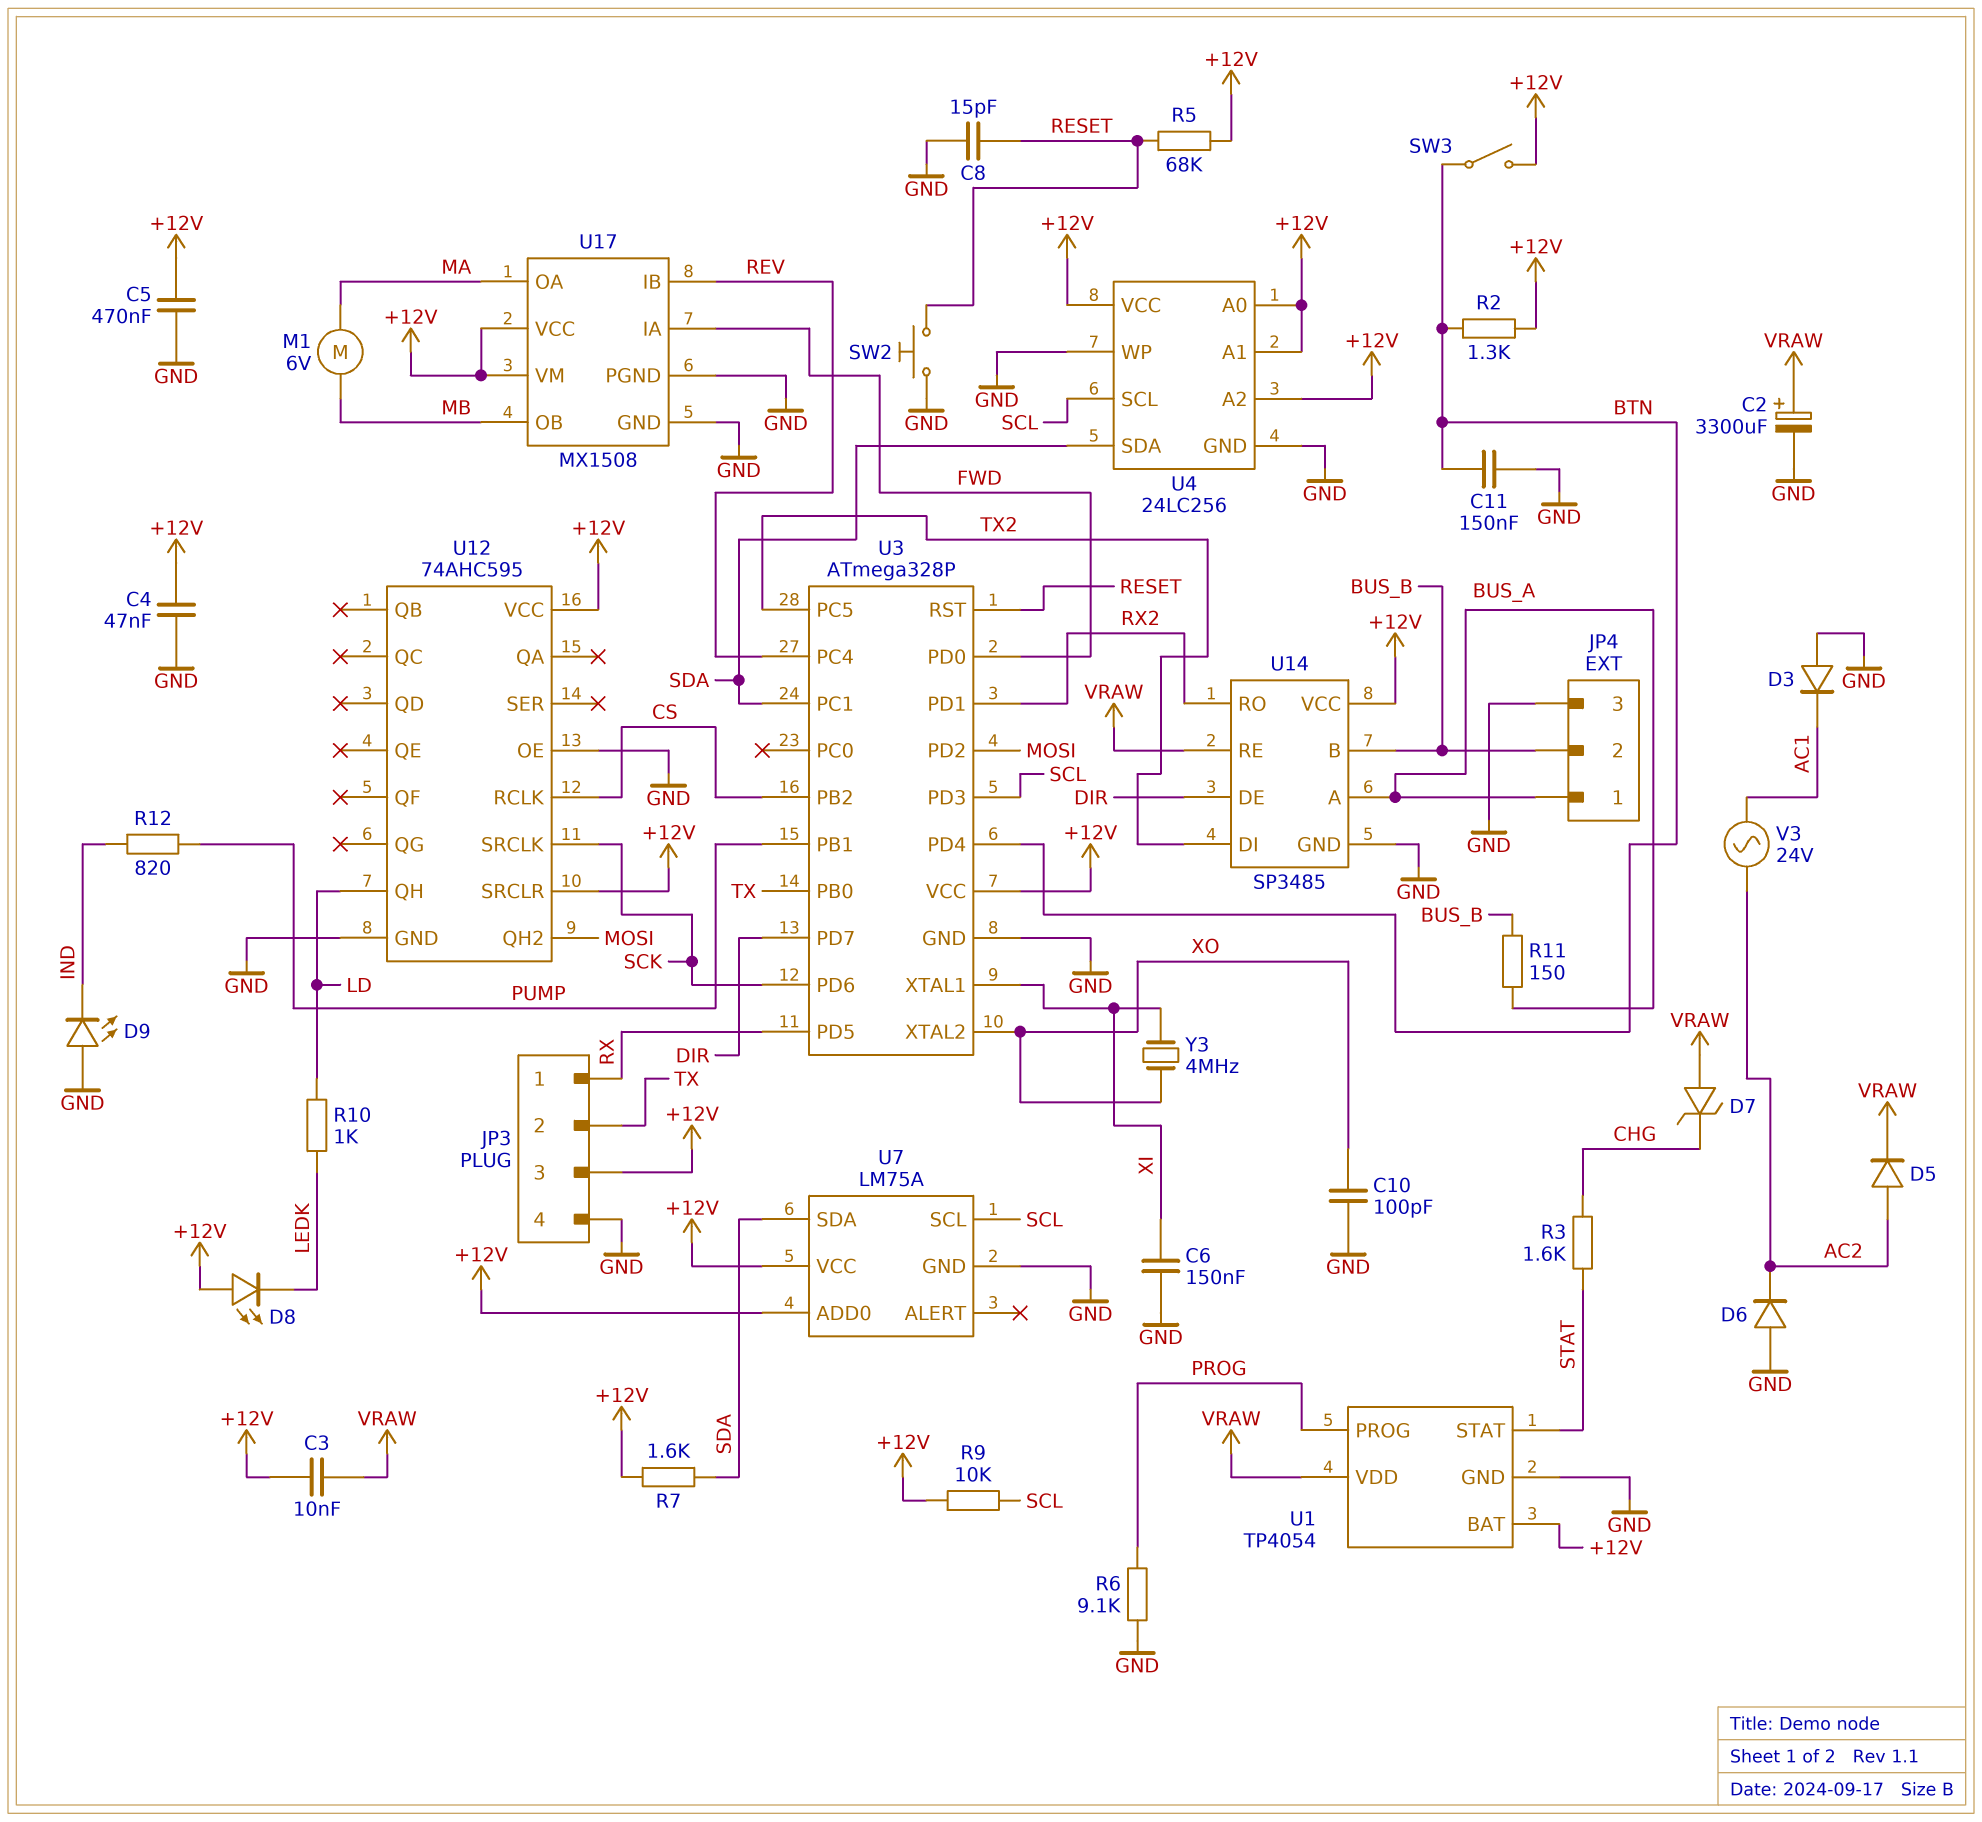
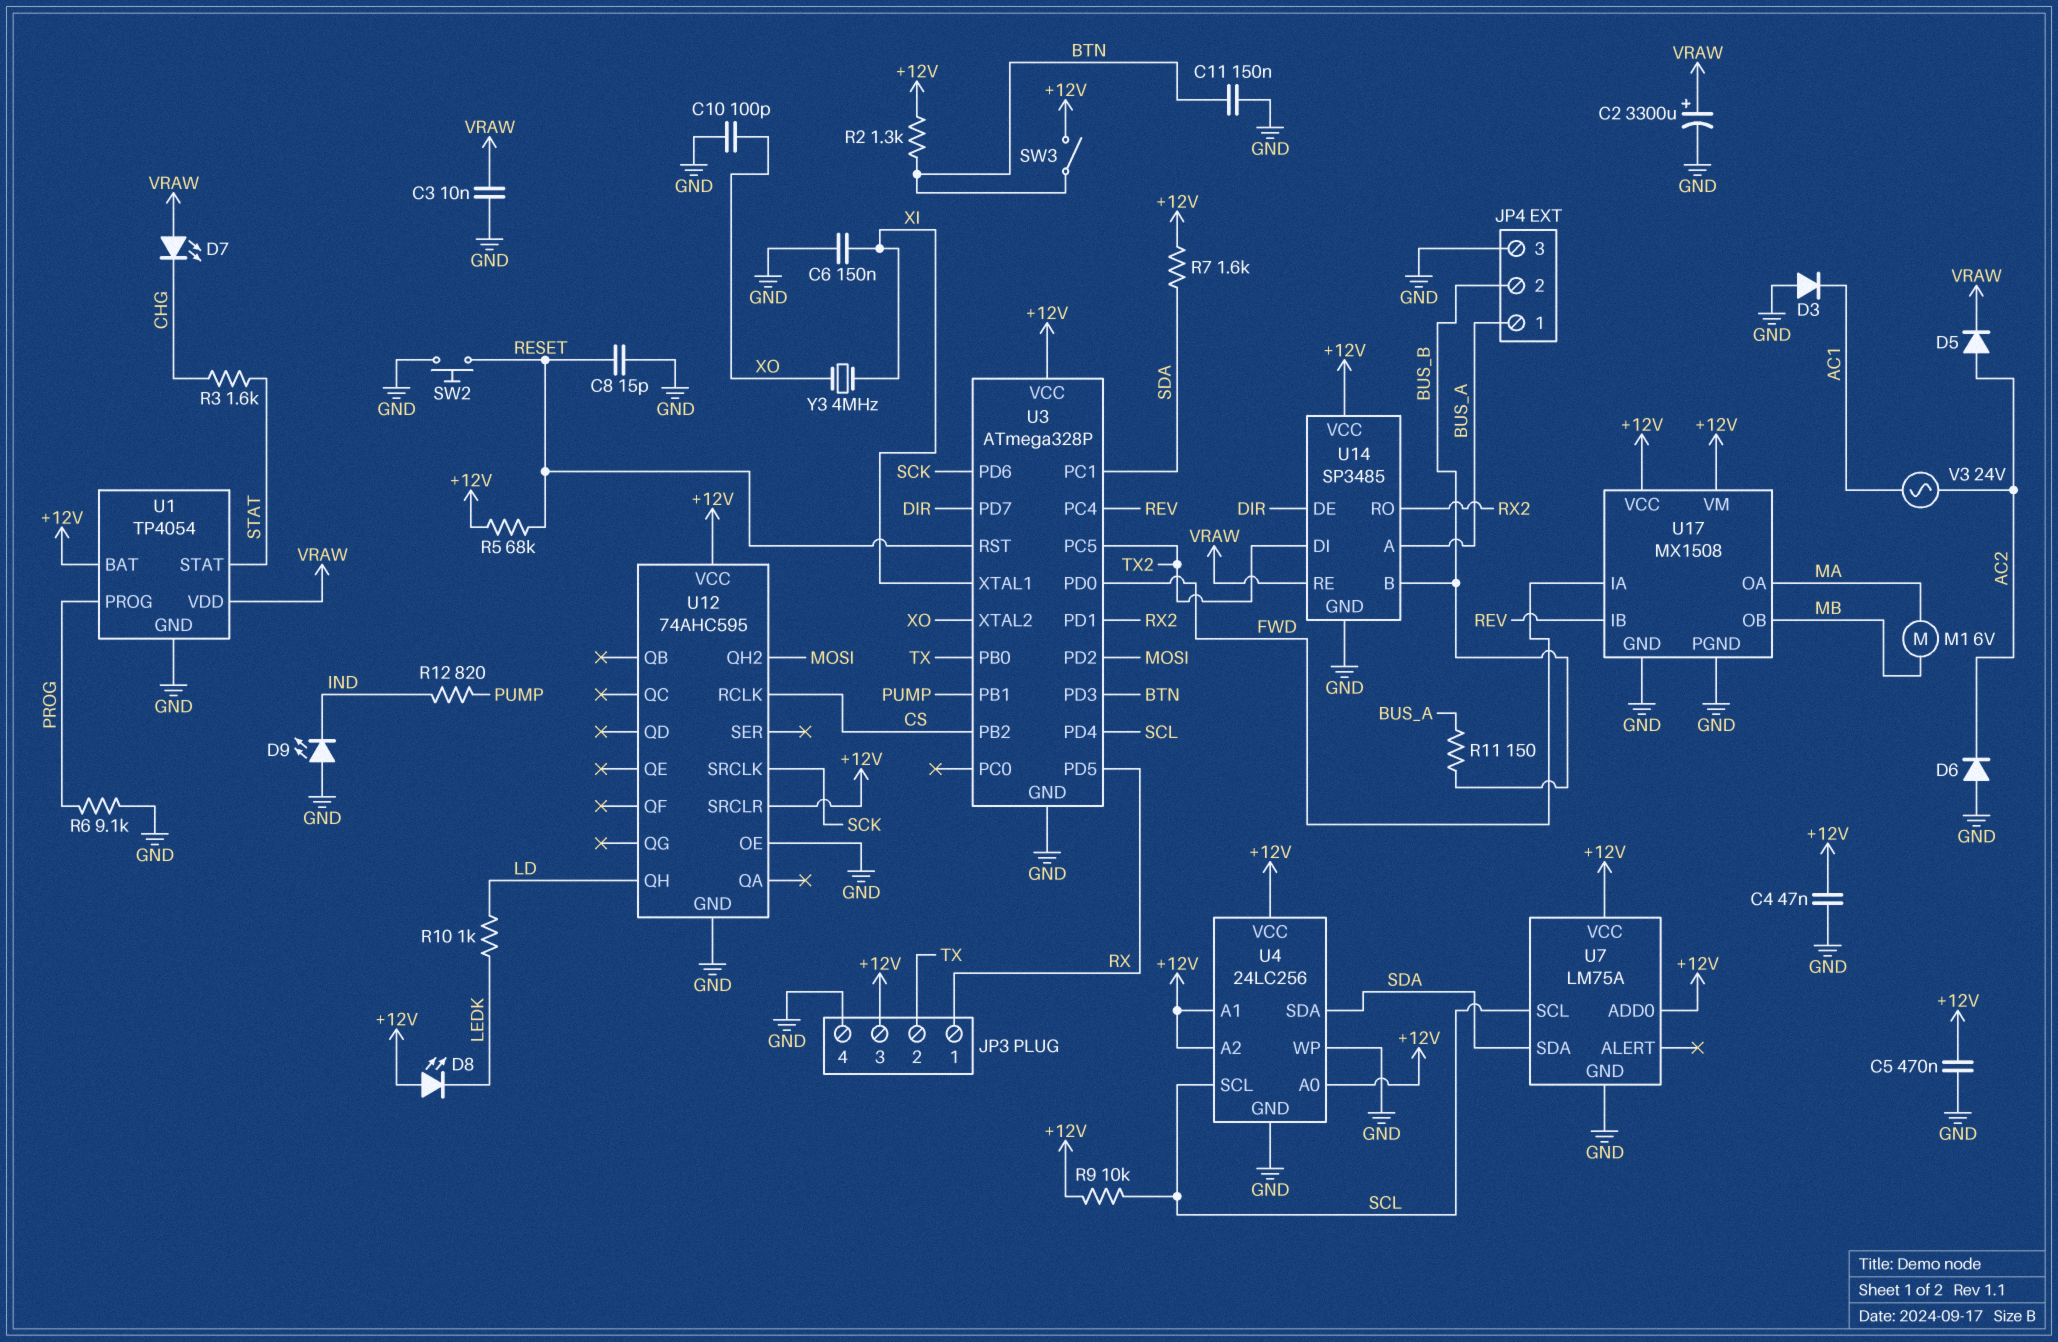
C3: 10nF (+12V, VRAW) -> 10nF (GND, VRAW)
D7: zener (A VRAW, K CHG) -> LED (A VRAW, K CHG)
U3 pin PD3: SCL -> BTN
U3 pin PD4: BTN -> SCL

